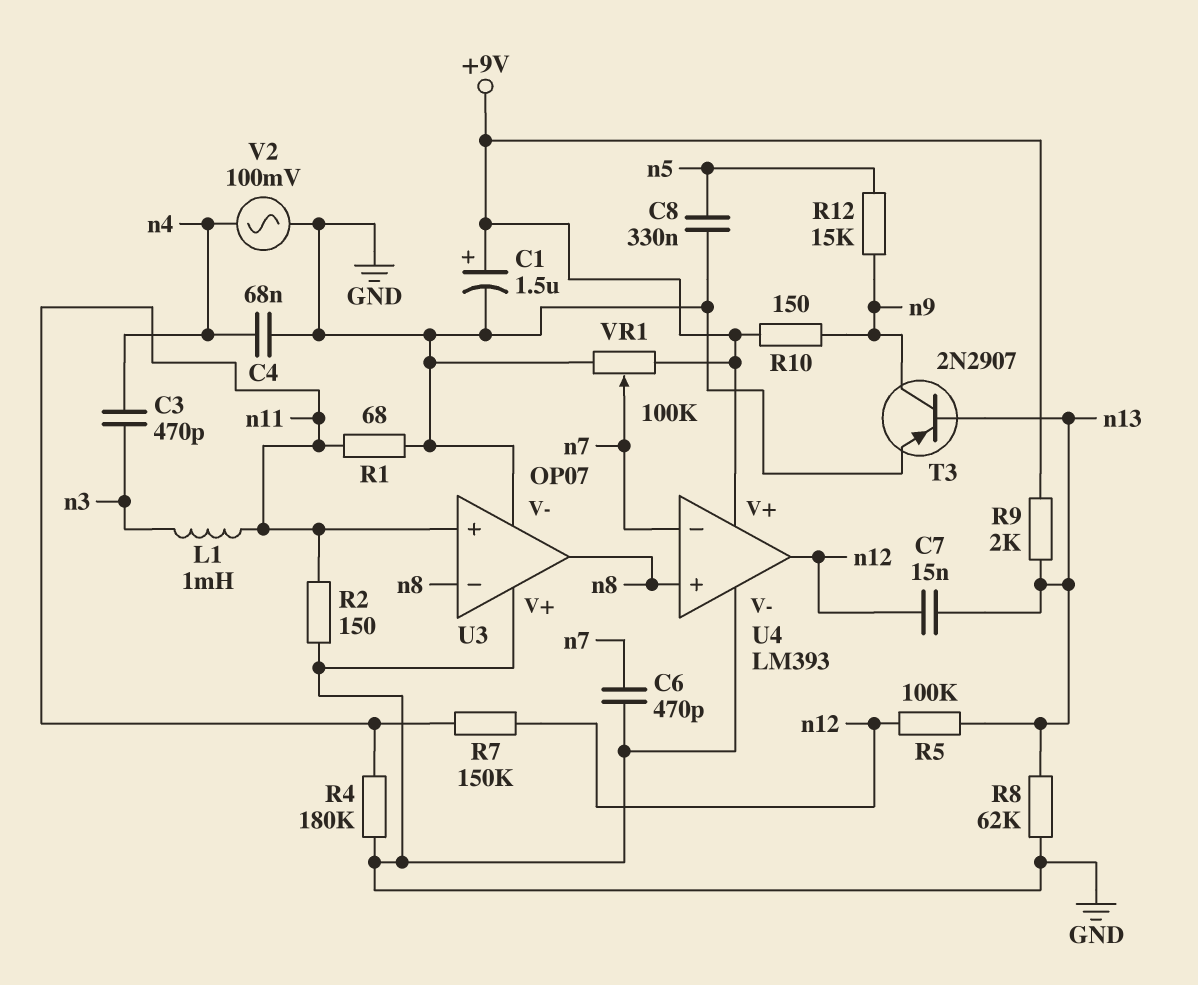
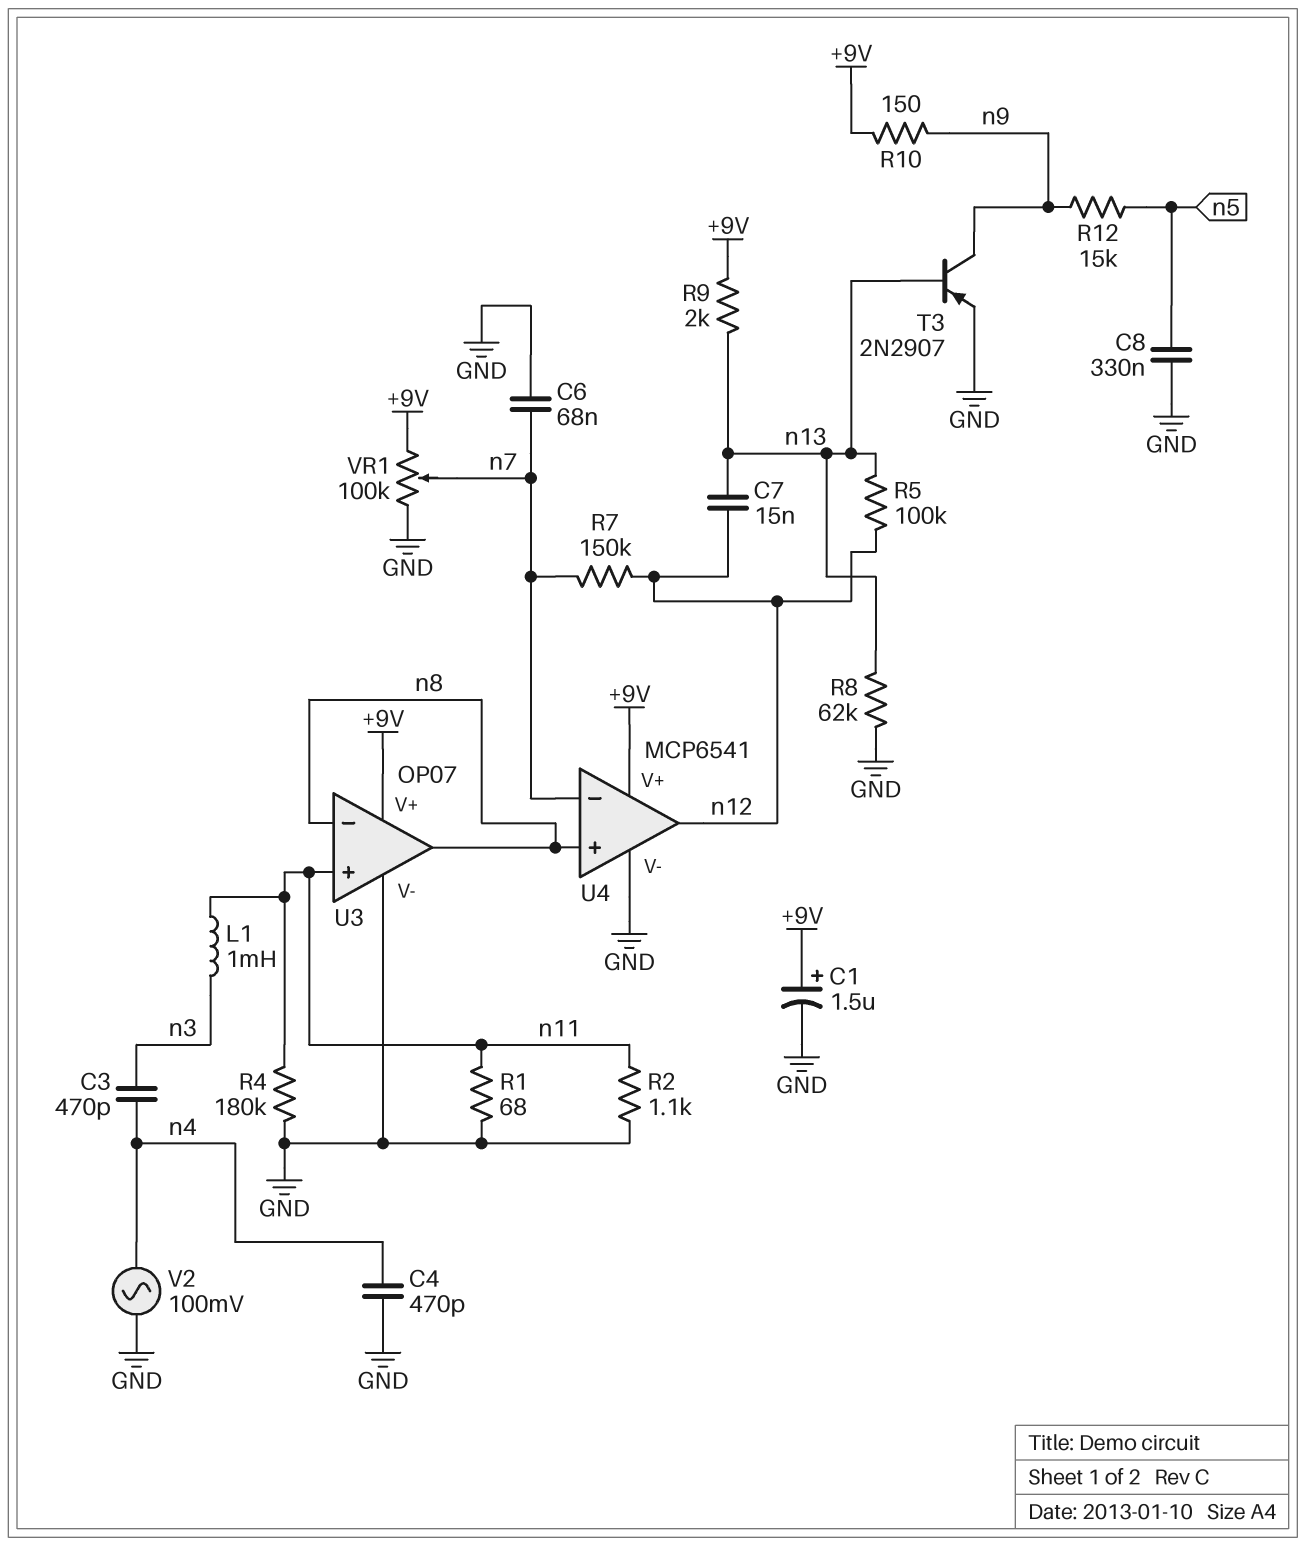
C4: 68nF (GND, n4) -> 470pF (GND, n4)
C6: 470pF (GND, n7) -> 68nF (GND, n7)
R2: 150 (GND, n11) -> 1.1k (GND, n11)
R7: 150k (n11, n12) -> 150k (n7, n12)
U3 pin V+: GND -> +9V
U4: LM393 -> MCP6541

